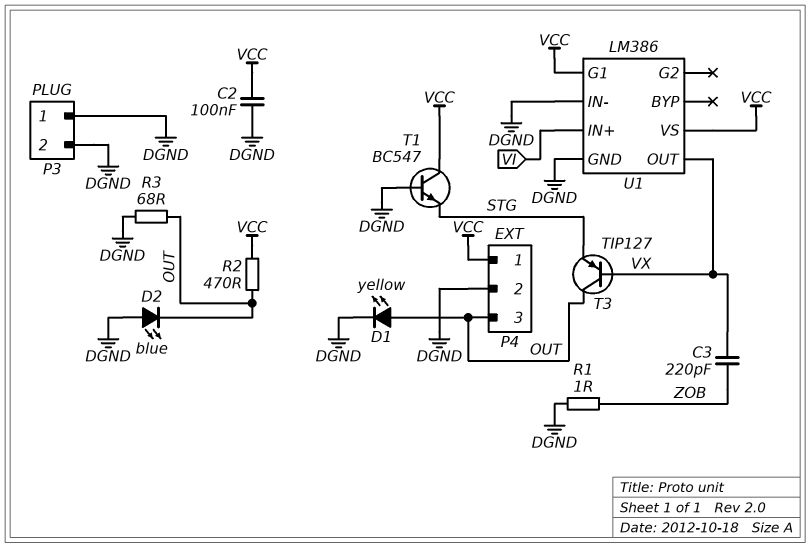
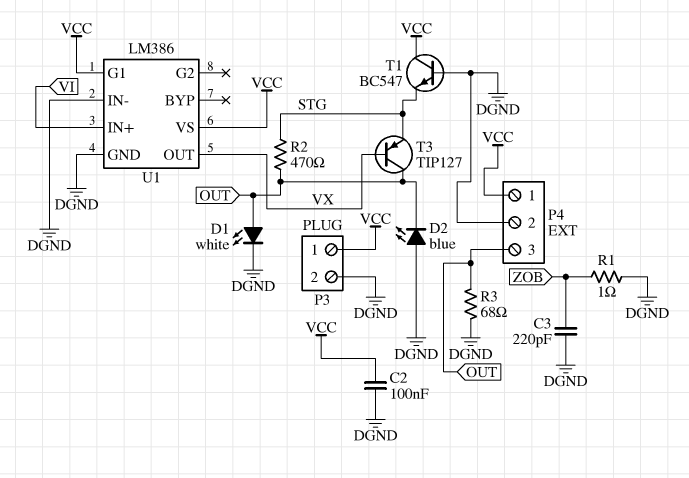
C3: 220pF (VX, ZOB) -> 220pF (DGND, ZOB)
D1: LED yellow (A OUT, K DGND) -> LED white (A OUT, K DGND)
P3 pin 1: DGND -> VCC
R2: 470 (OUT, VCC) -> 470 (OUT, STG)

